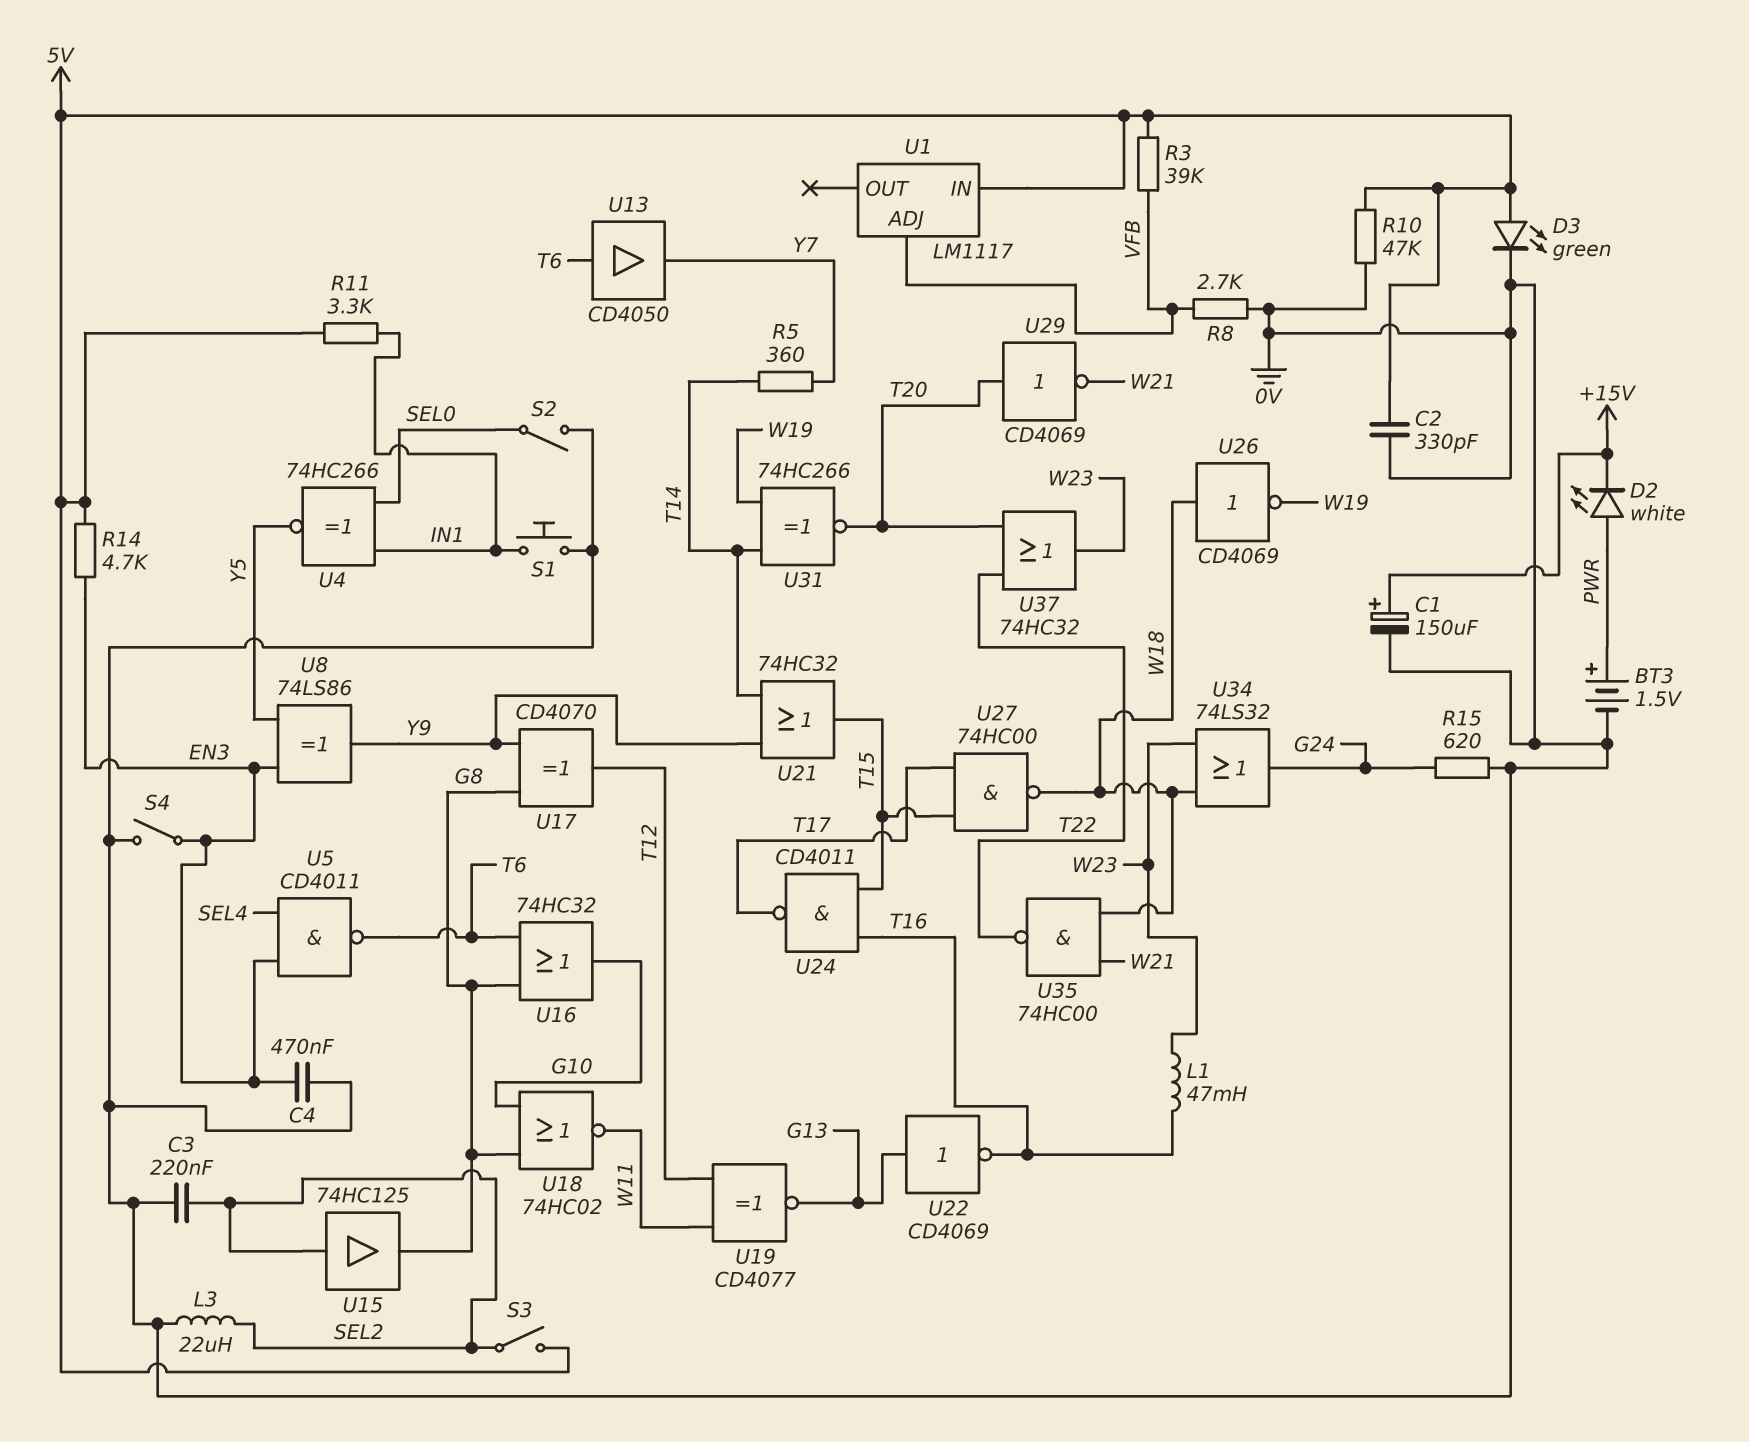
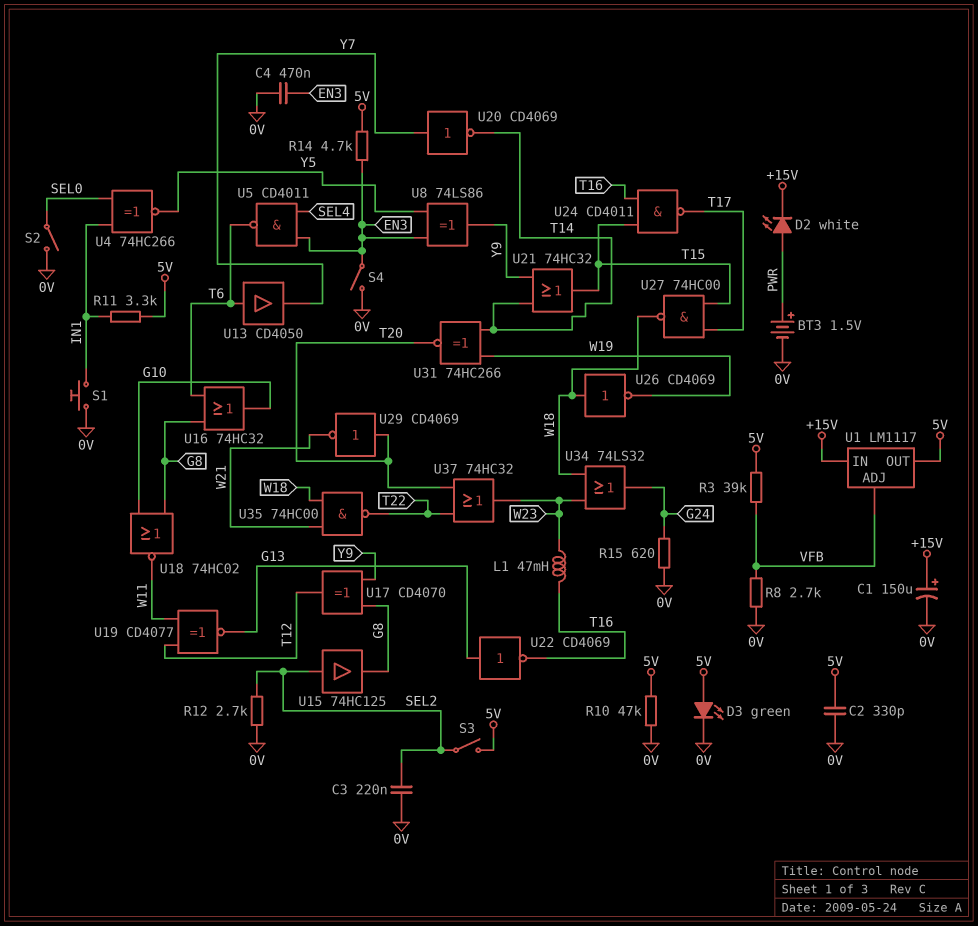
L3: 22uH (0V, SEL2) -> none
R5: 360 (T14, Y7) -> none
R12: none -> 2.7k (0V, SEL2)
U1 pin IN: 5V -> +15V
U1 pin OUT: none -> 5V
U20: none -> NOT CD4069 (in Y7, out T14)

